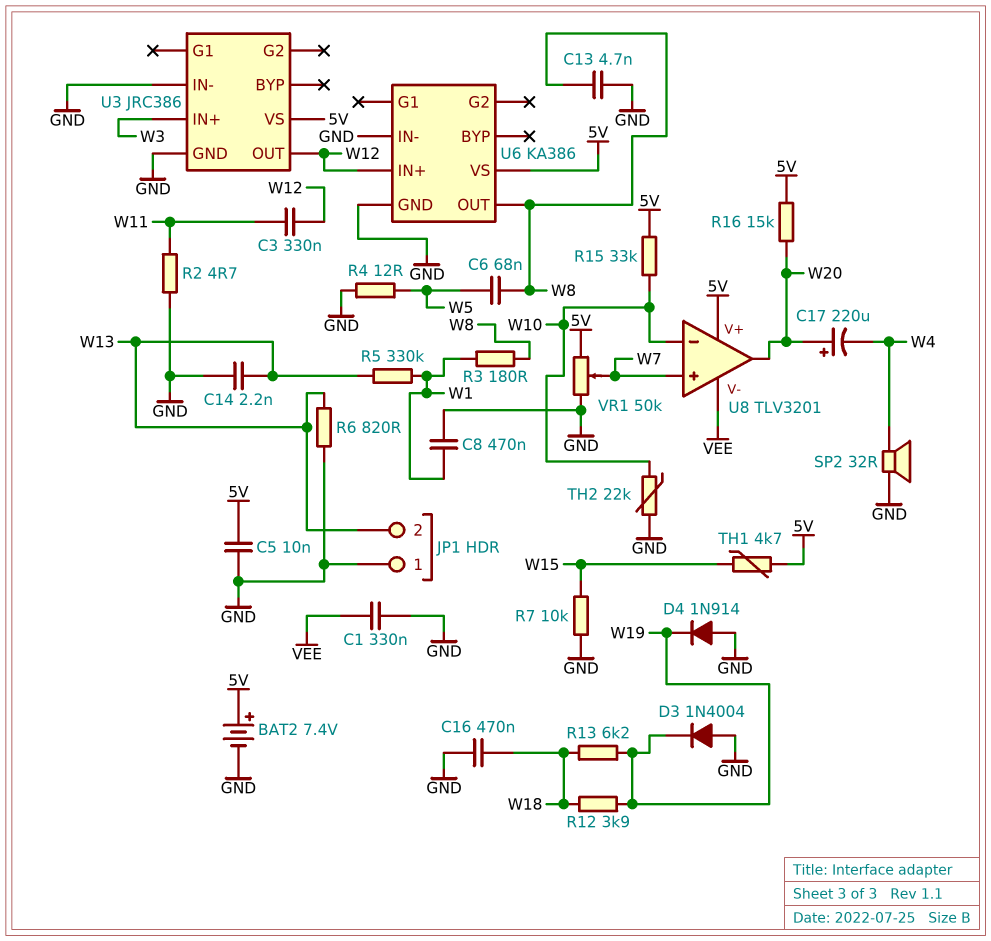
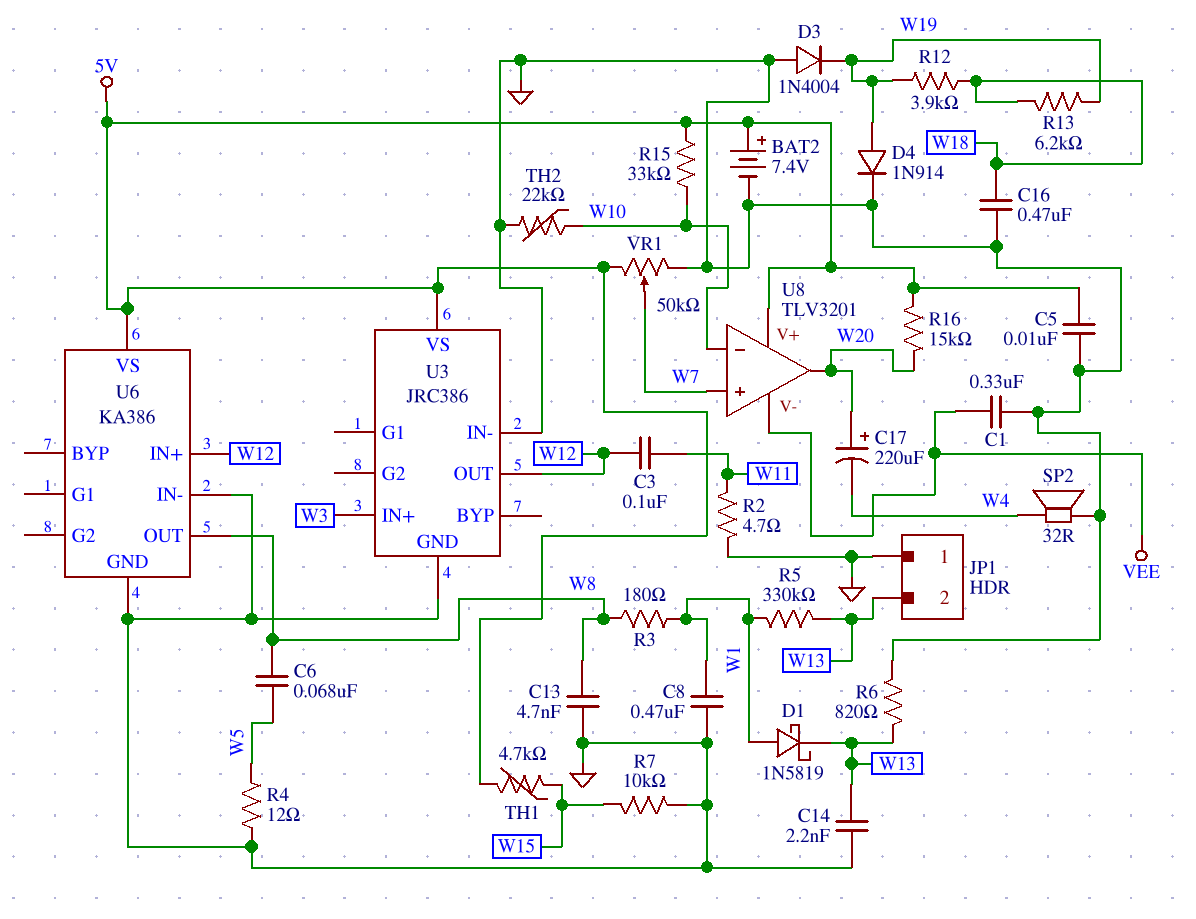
C3: 330nF (W11, W12) -> 100nF (W11, W12)
D1: none -> schottky 1N5819 (A W1, K W13)
D4: diode 1N914 (A GND, K W19) -> diode 1N914 (A W19, K GND)

